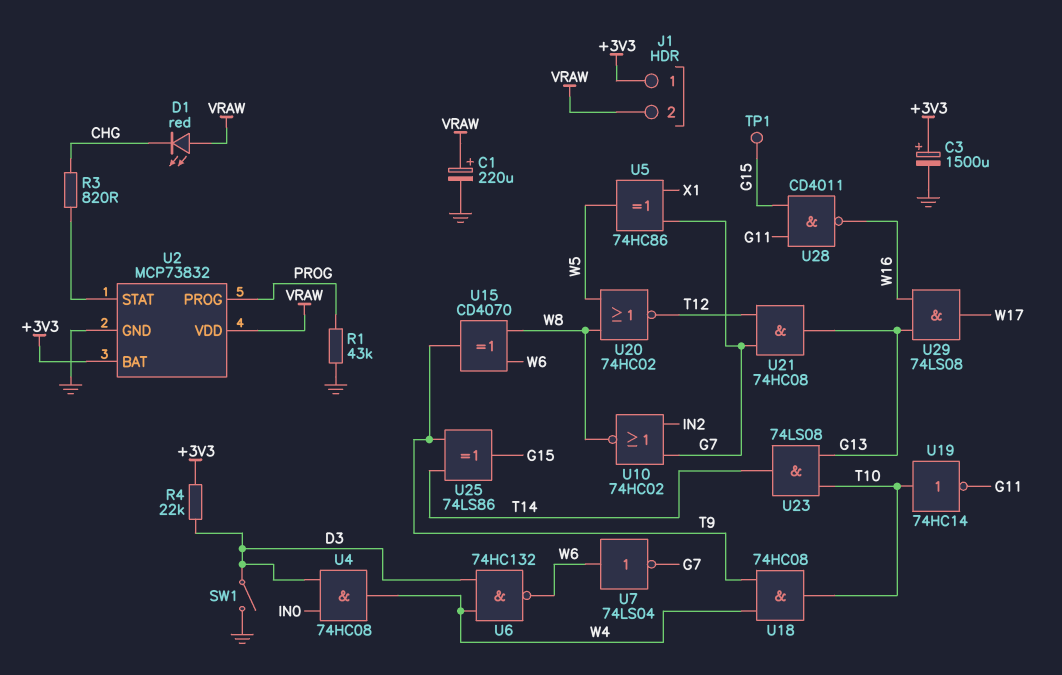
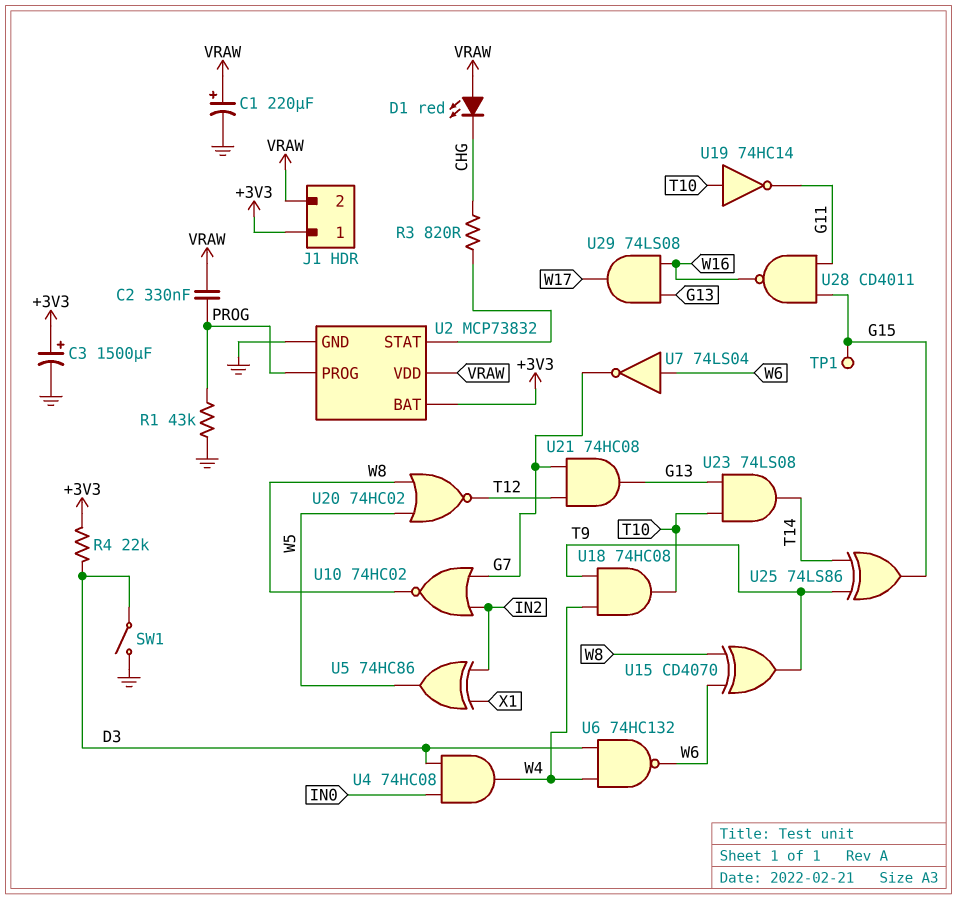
C2: none -> 330nF (PROG, VRAW)
U5: XOR 74HC86 (in G7, in X1, out W5) -> XOR 74HC86 (in IN2, in X1, out W5)

